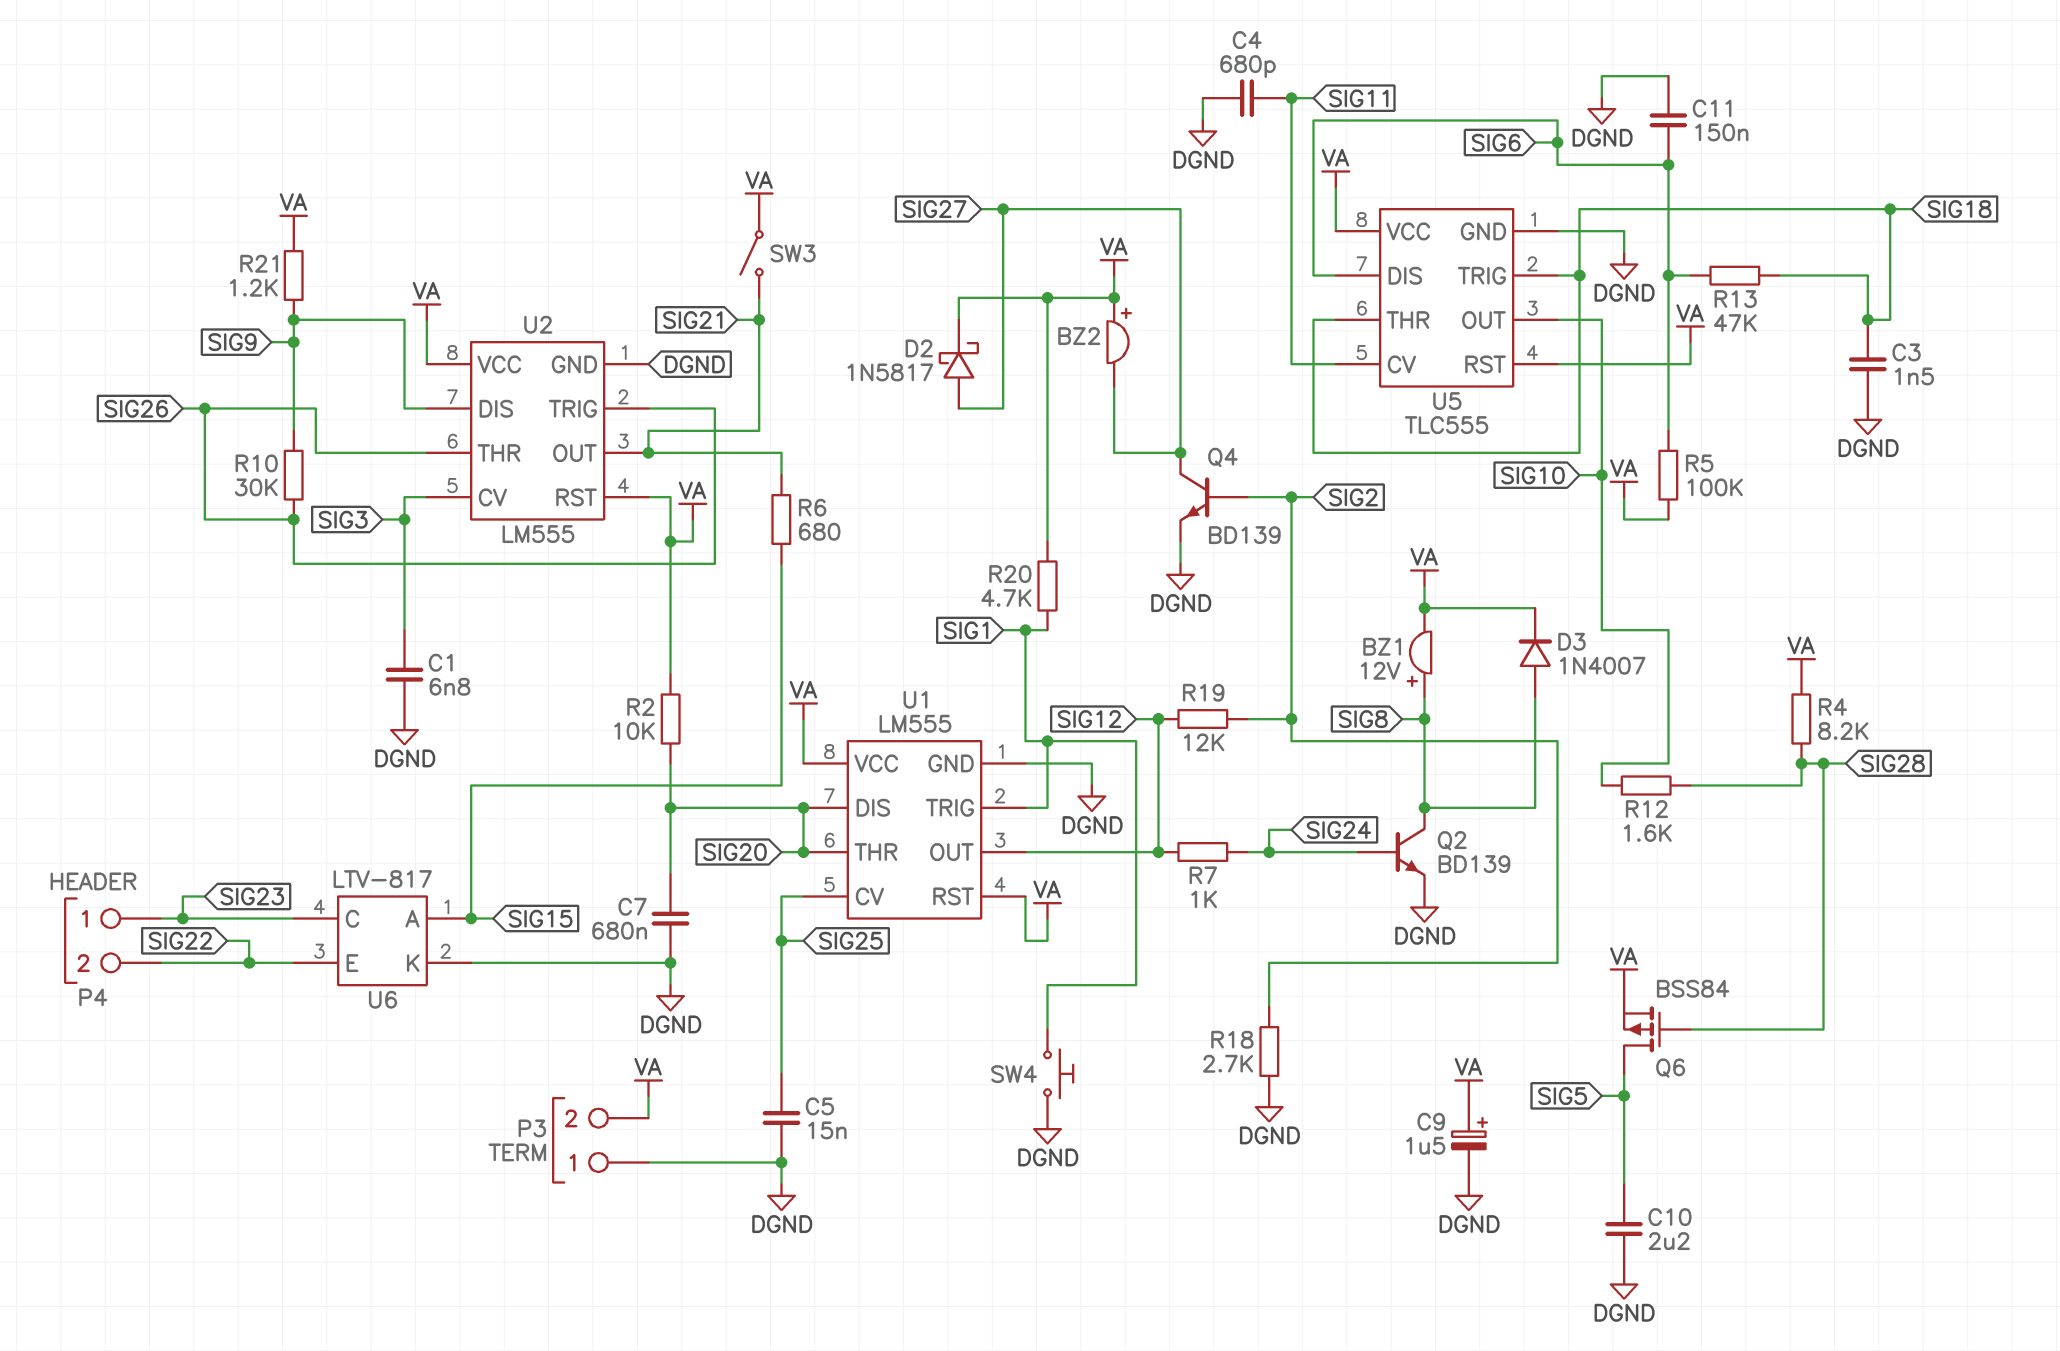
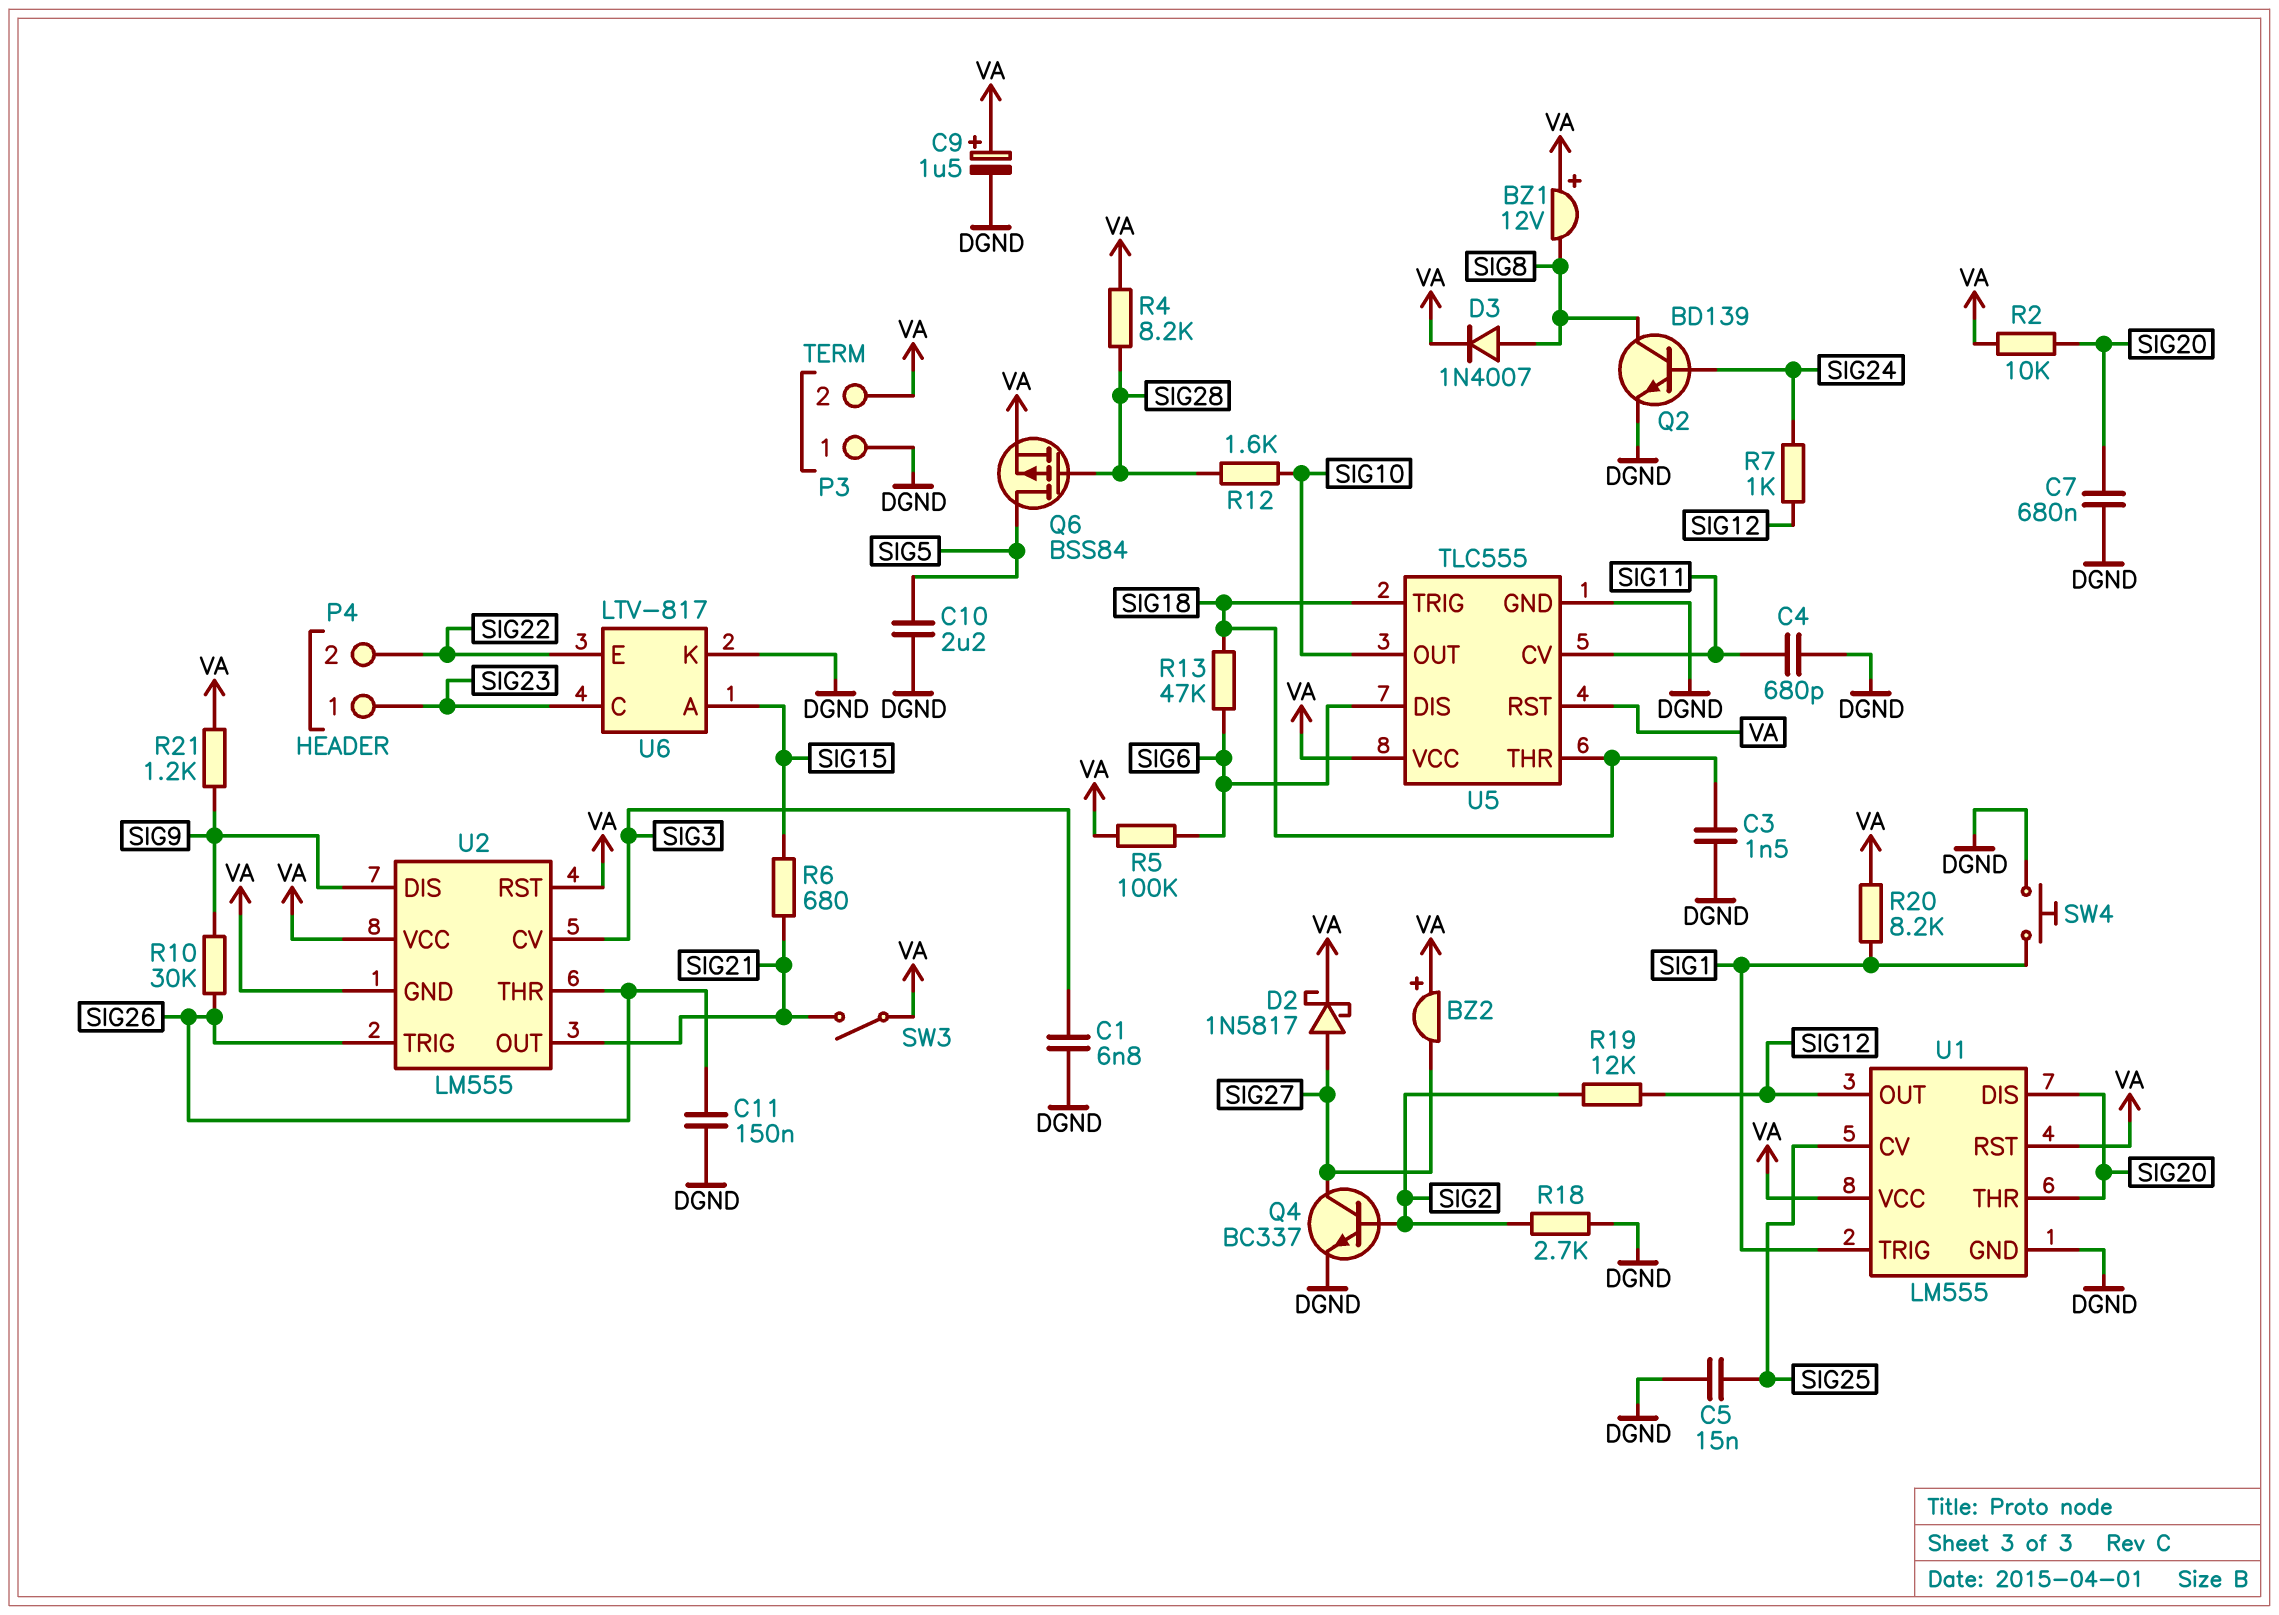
BZ1: buzzer 12V (plus SIG8, minus VA) -> buzzer 12V (plus VA, minus SIG8)
C11: 150nF (DGND, SIG6) -> 150nF (DGND, SIG26)
Q4: NPN BD139 (B SIG2, C SIG27, E DGND) -> NPN BC337 (B SIG2, C SIG27, E DGND)
R20: 4.7k (SIG1, VA) -> 8.2k (SIG1, VA)
U2 pin GND: DGND -> VA

